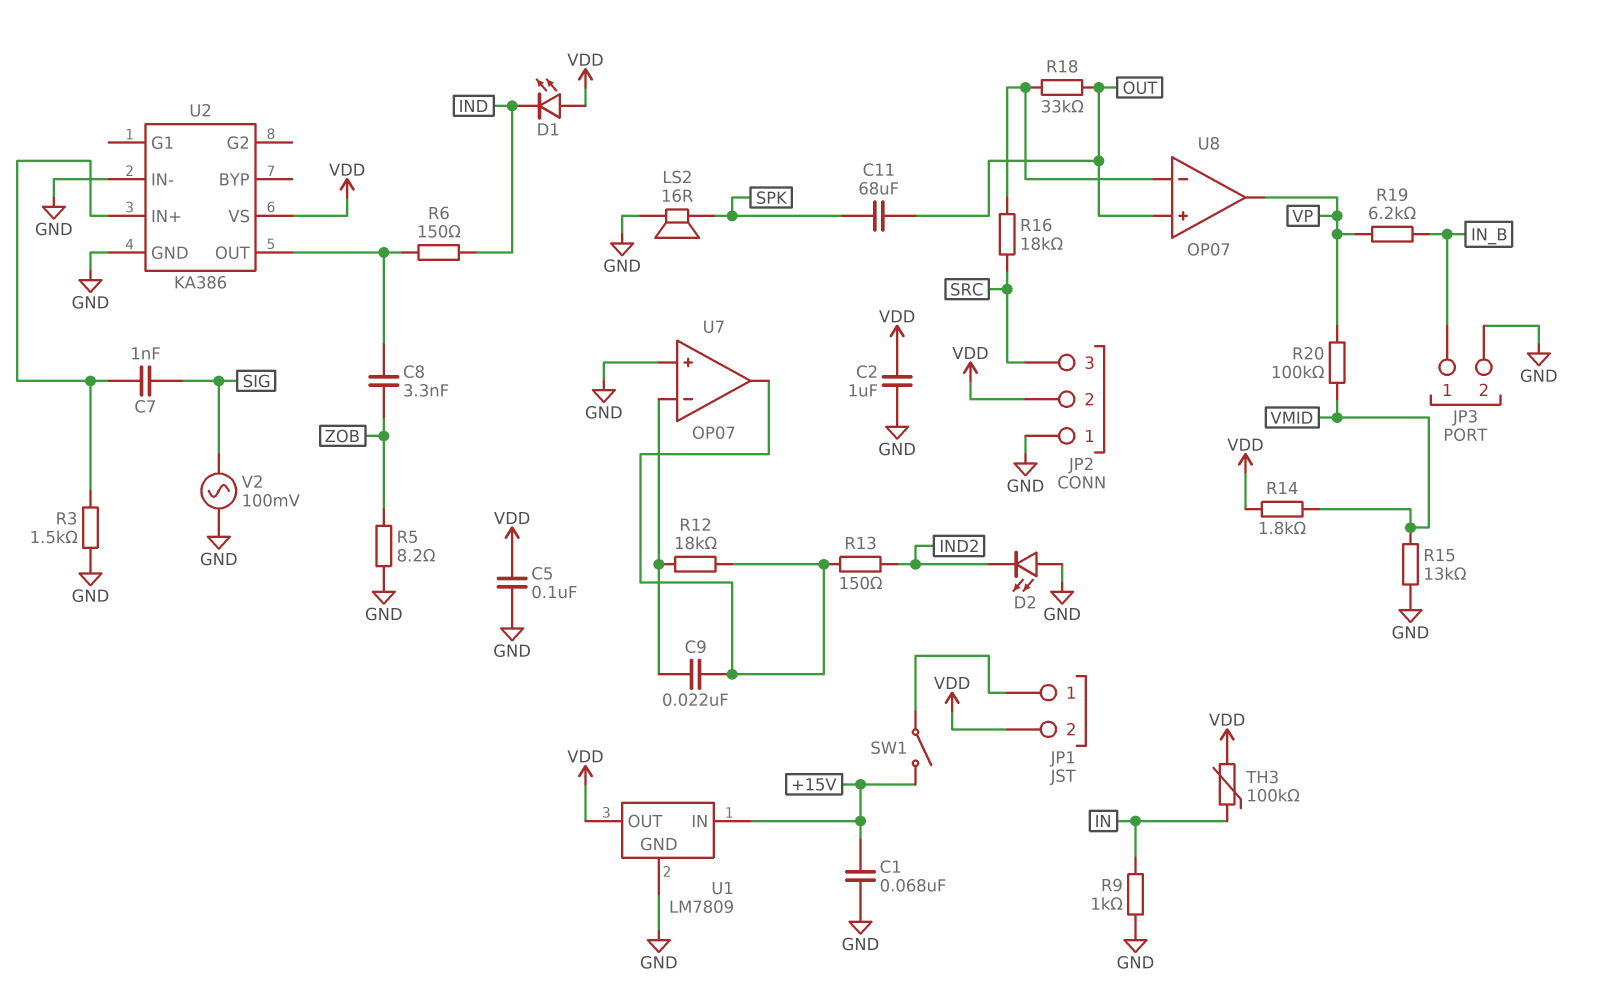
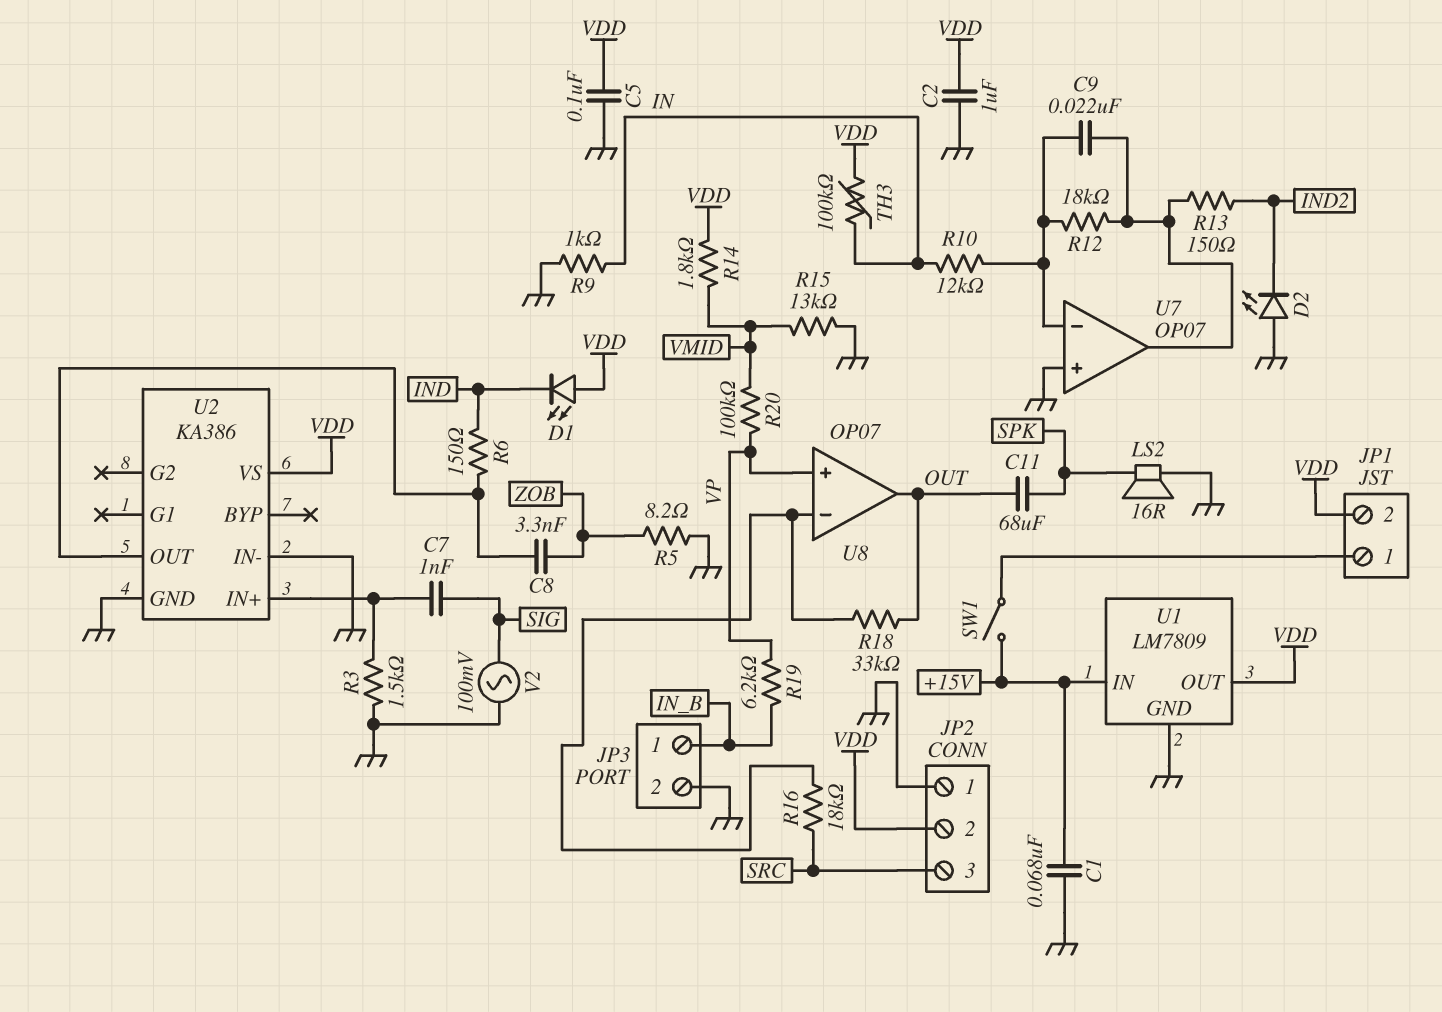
R10: none -> 12k (IN, U7/in-)
U8 pin in+: OUT -> VP
U8 pin out: VP -> OUT

